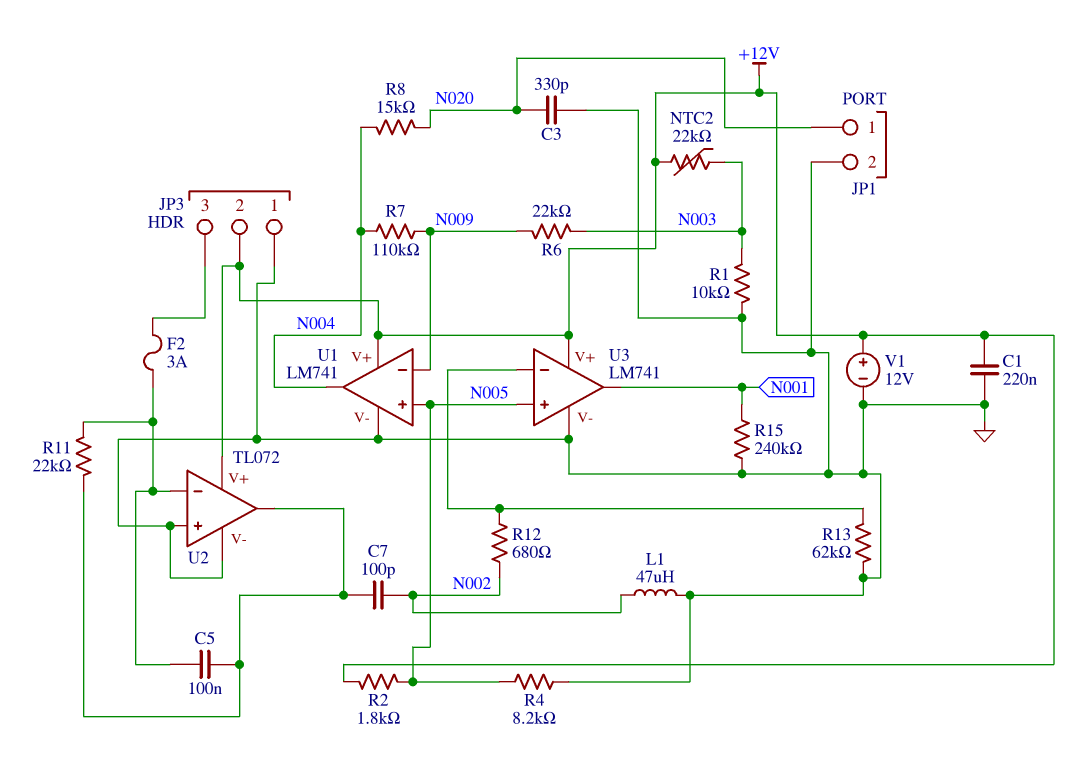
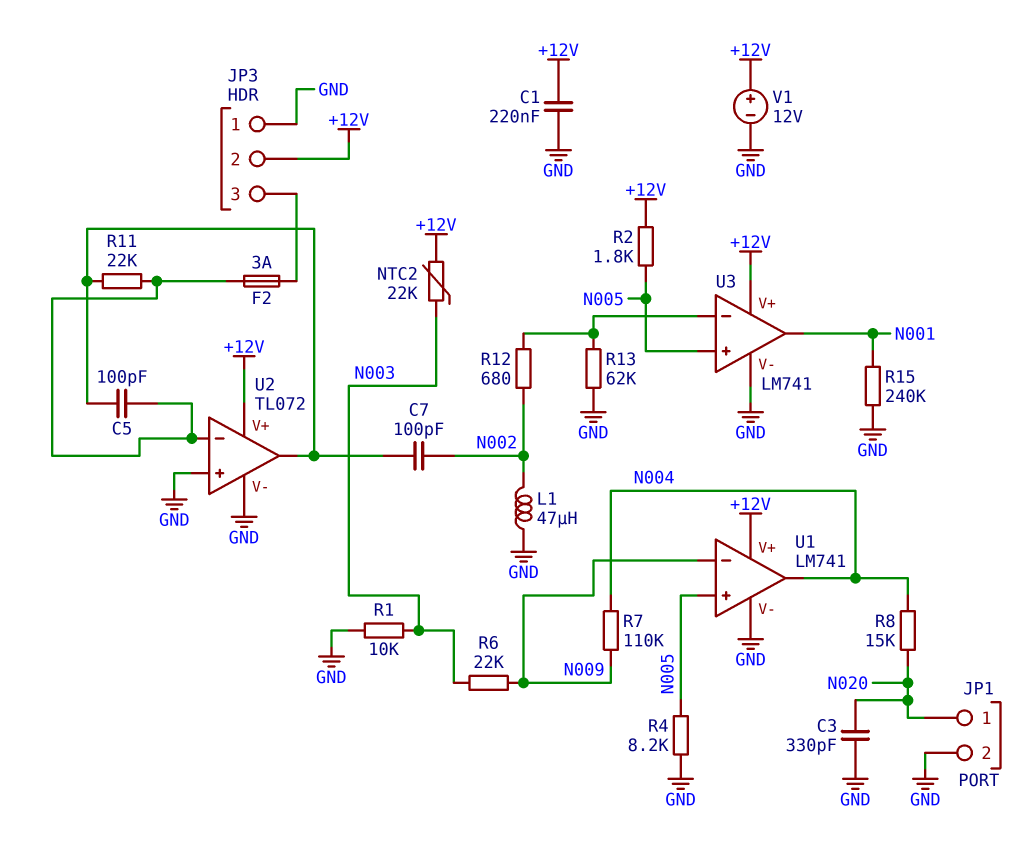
C5: 100nF (U2/in-, U2/out) -> 100pF (U2/in-, U2/out)

